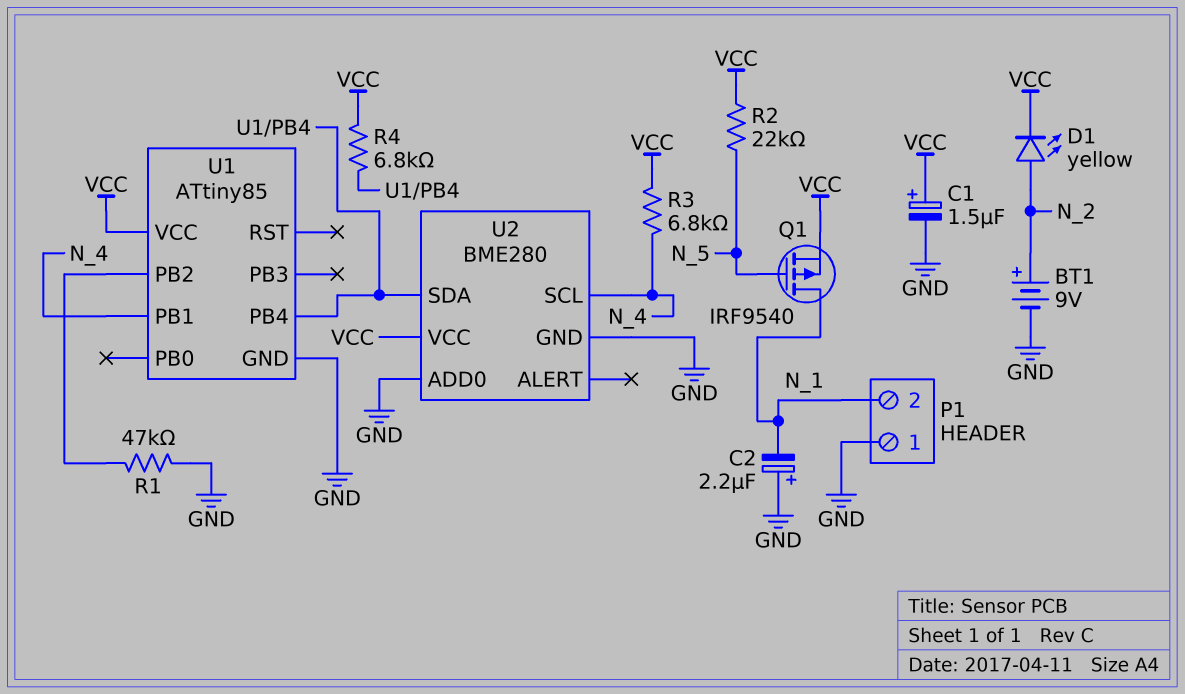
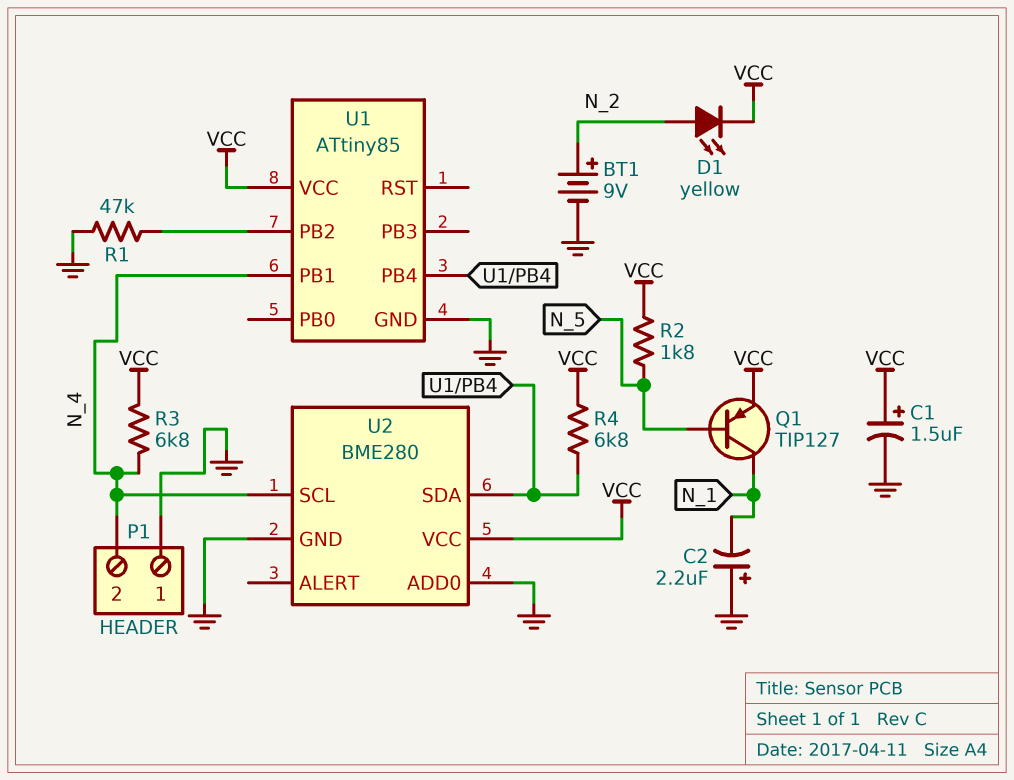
P1 pin 2: N_1 -> N_4
Q1: PMOS IRF9540 (G N_5, D N_1, S VCC) -> PNP TIP127 (B N_5, C N_1, E VCC)
R2: 22k (N_5, VCC) -> 1.8k (N_5, VCC)

